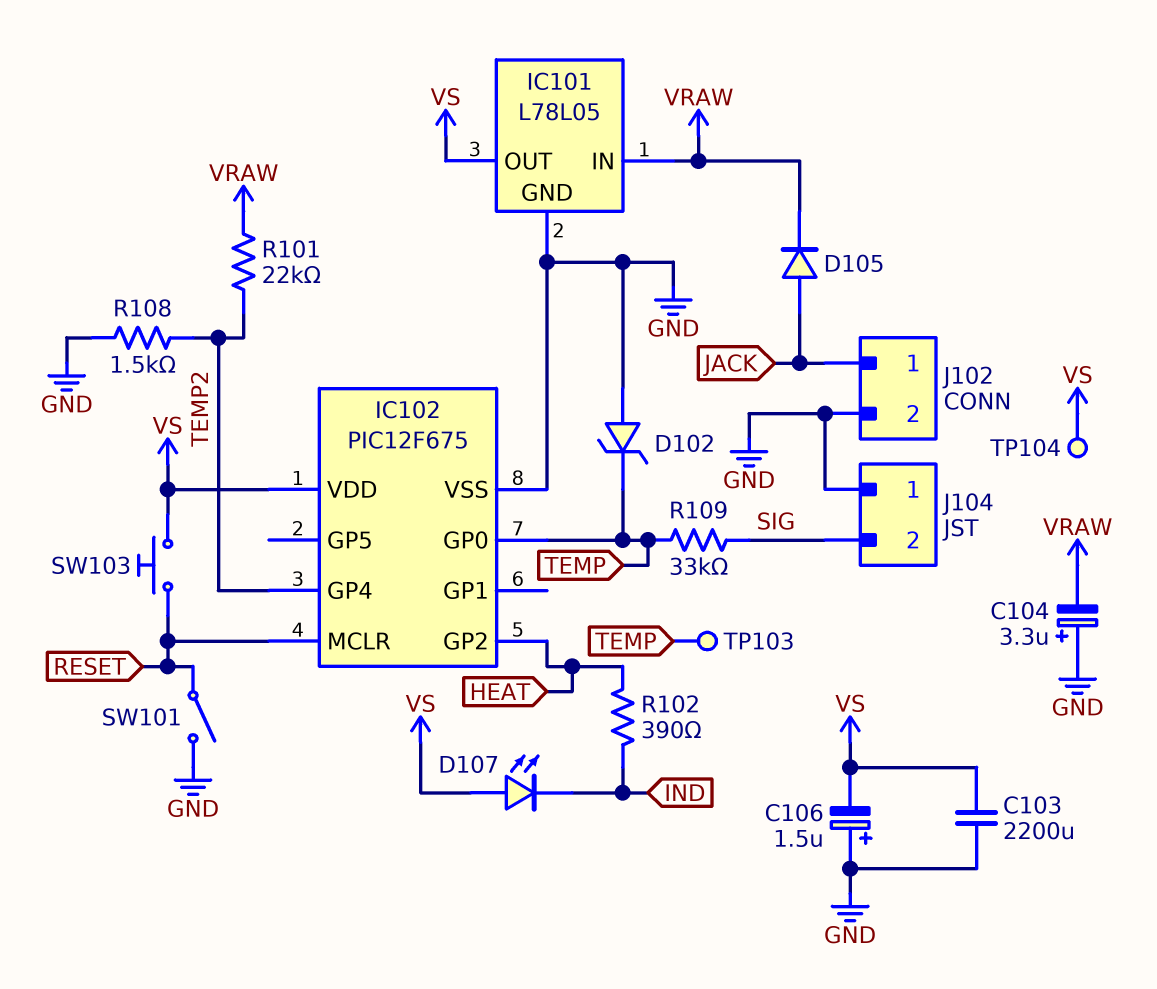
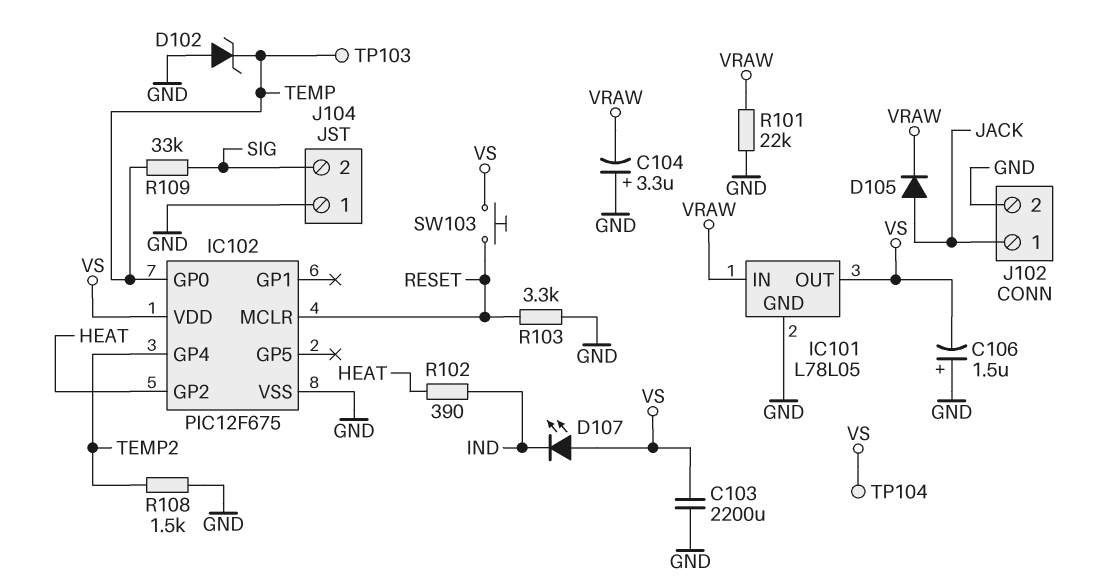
R101: 22k (TEMP2, VRAW) -> 22k (GND, VRAW)
R103: none -> 3.3k (GND, RESET)
SW101: switch (GND, RESET) -> none

